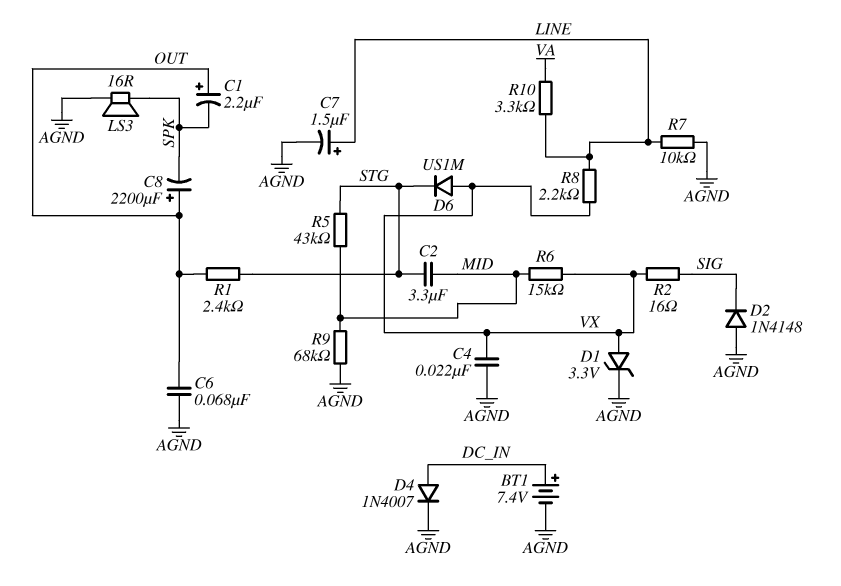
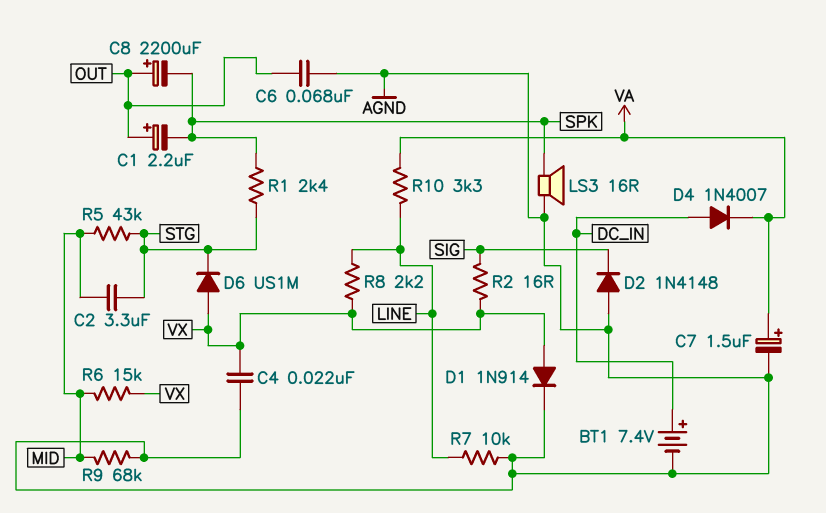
C7: 1.5uF (plus LINE, minus AGND) -> 1.5uF (plus VA, minus AGND)
D1: zener 3.3V (A VX, K AGND) -> diode 1N914 (A VX, K AGND)
D4: diode 1N4007 (A DC_IN, K AGND) -> diode 1N4007 (A DC_IN, K VA)
R1: 2.4k (OUT, STG) -> 2.4k (SPK, STG)

